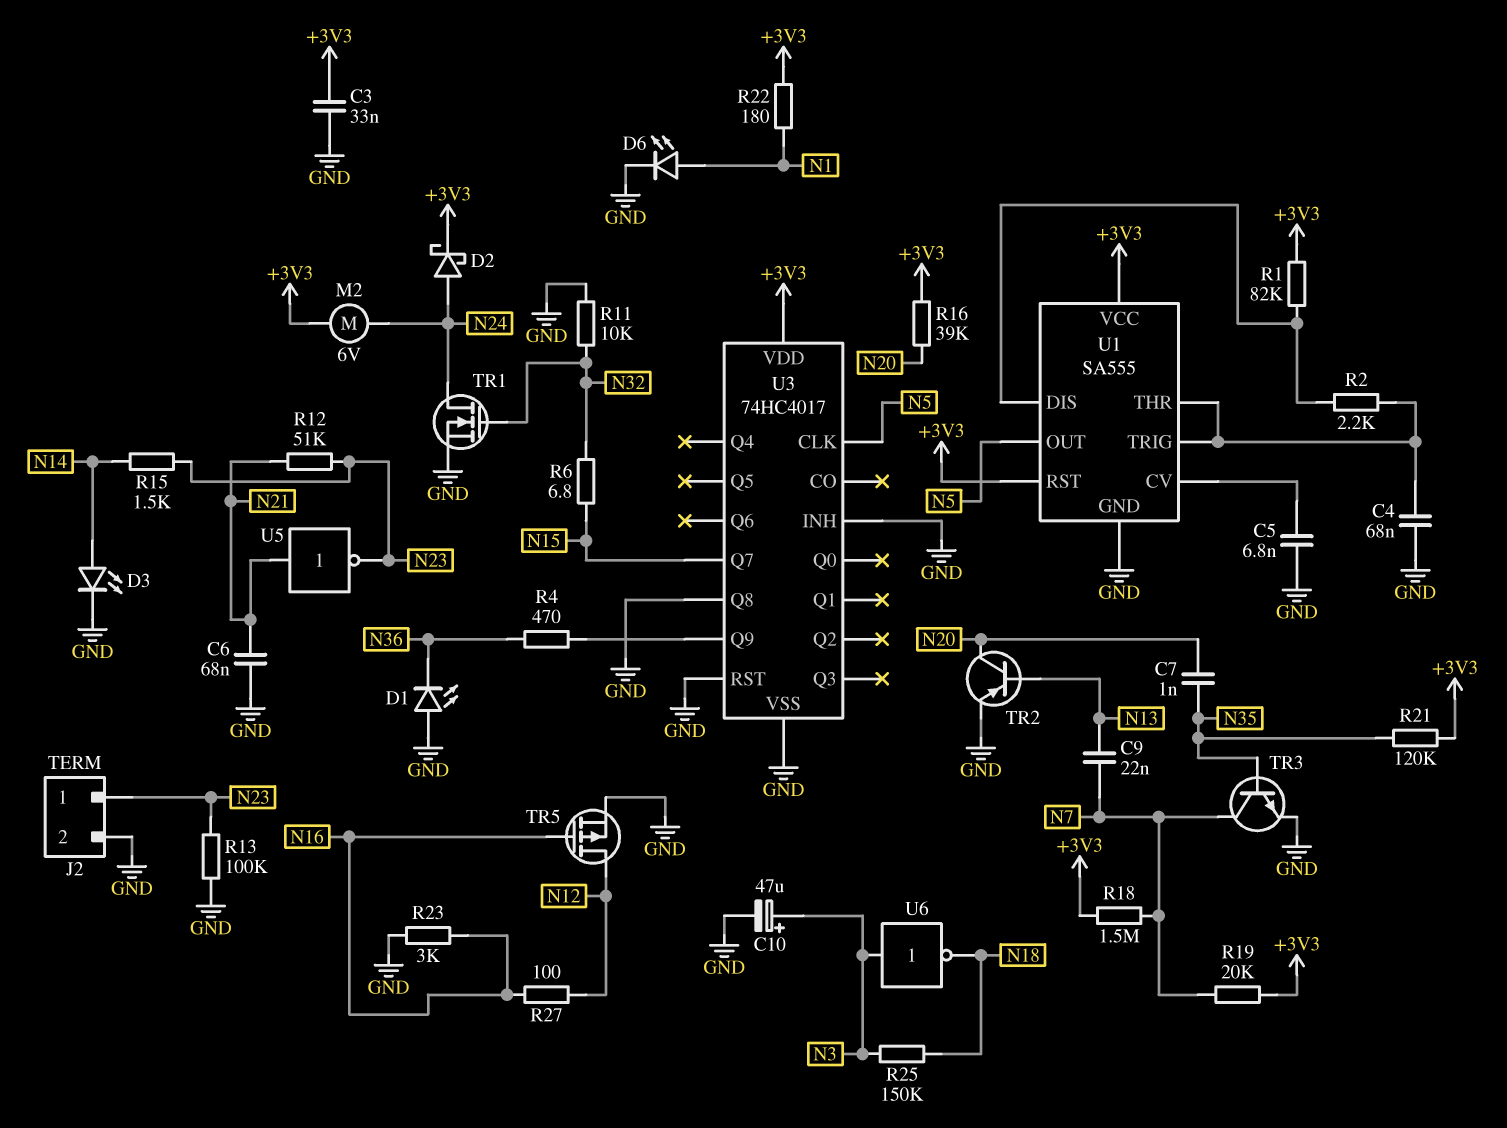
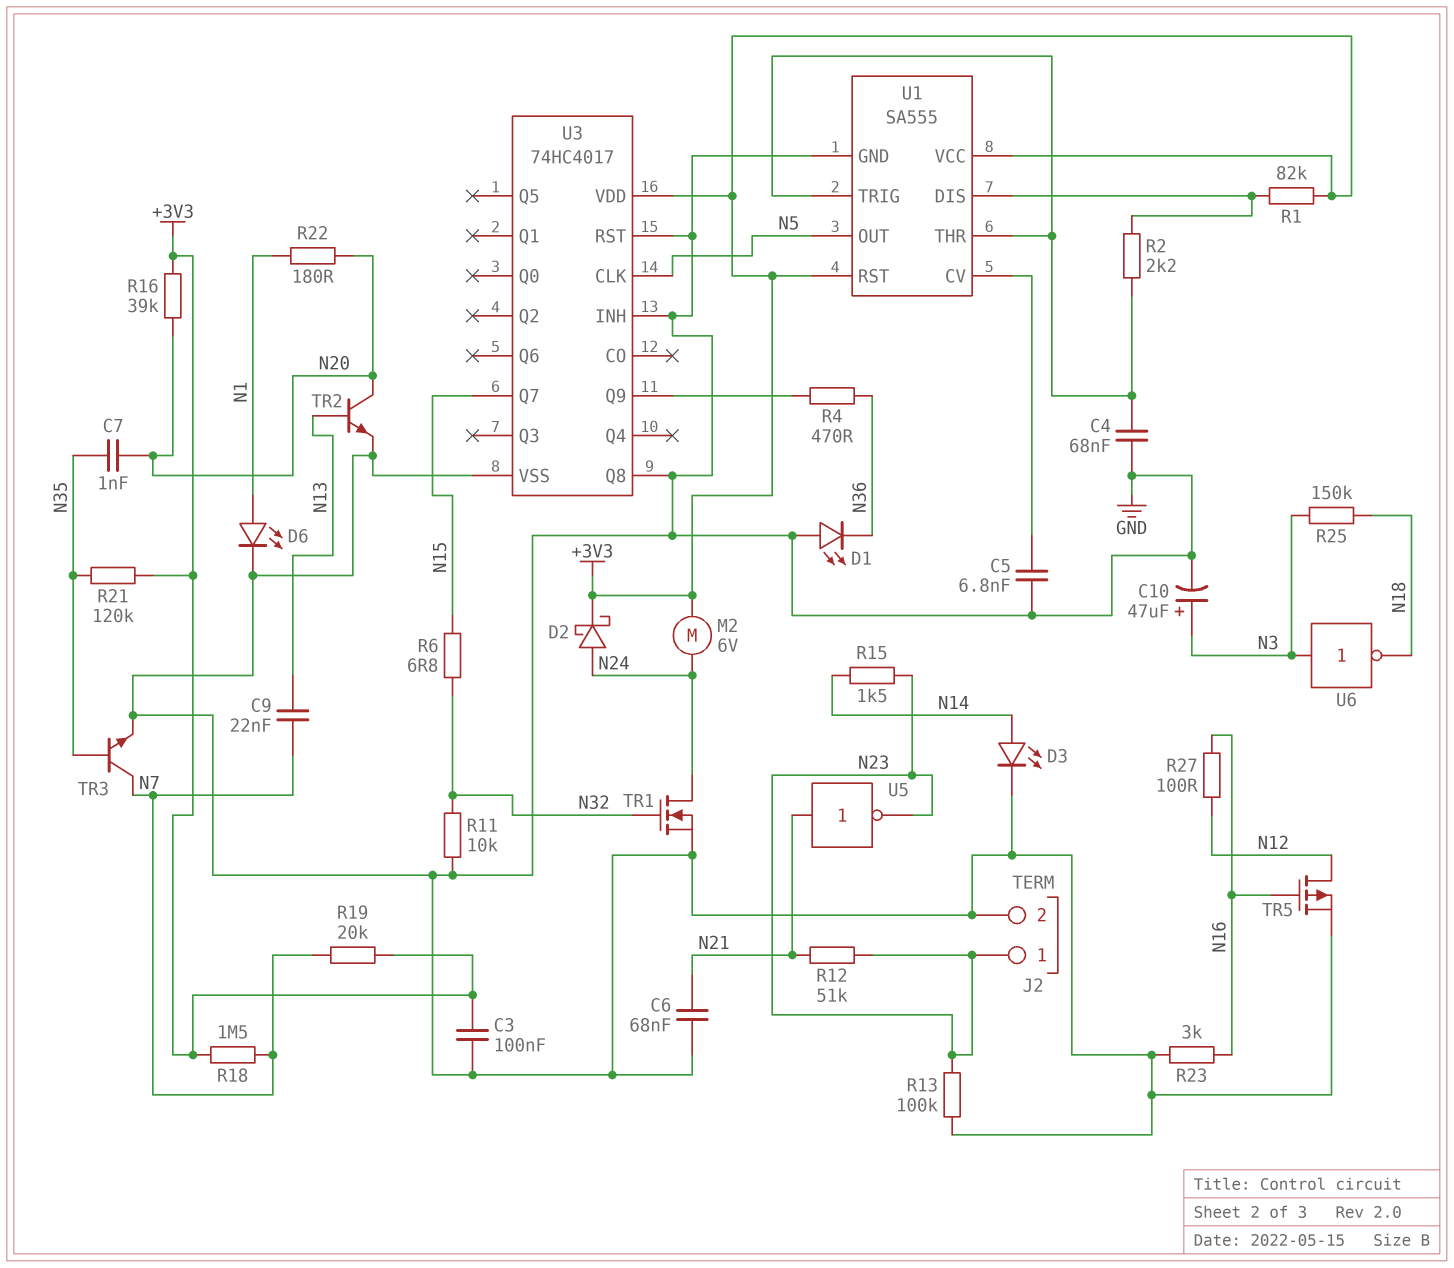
C3: 33nF (+3V3, GND) -> 100nF (+3V3, GND)
R22: 180 (+3V3, N1) -> 180 (N1, N20)
TR2: PNP (B N13, C N20, E GND) -> NPN (B N13, C N20, E GND)

